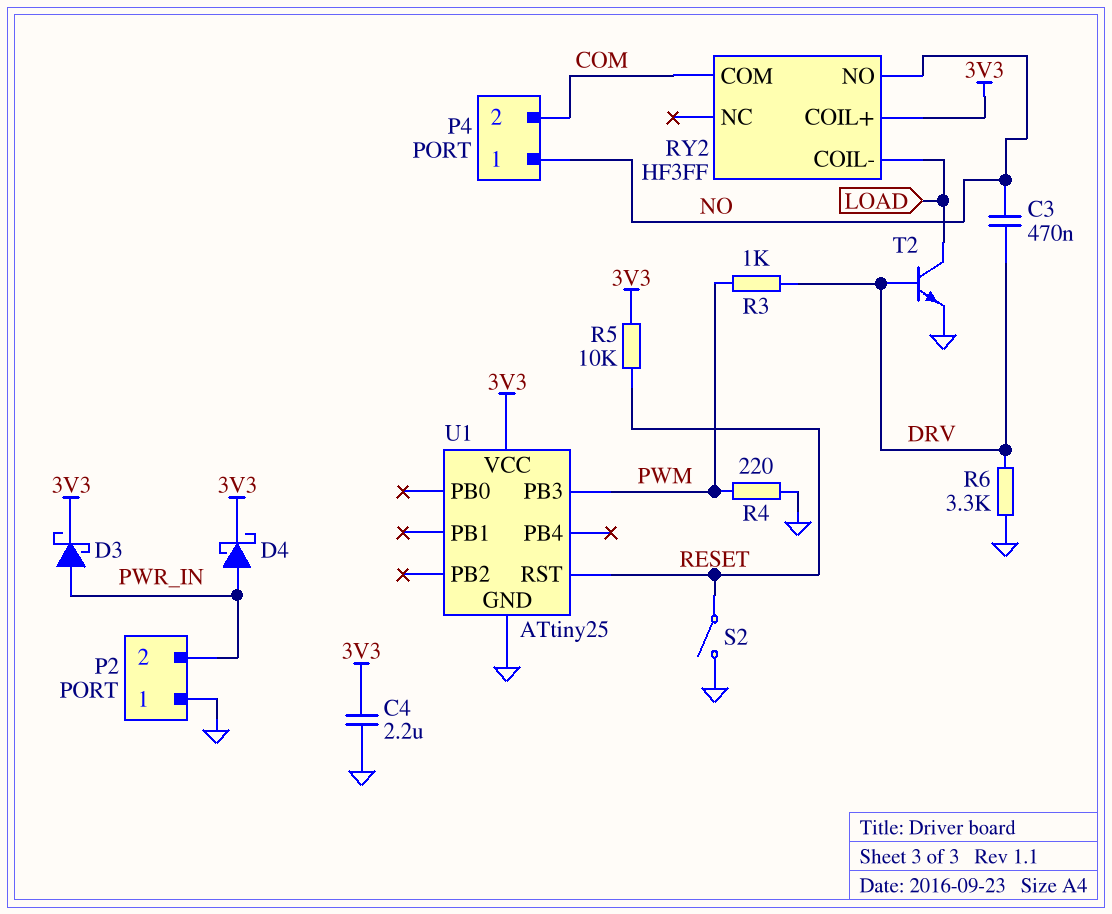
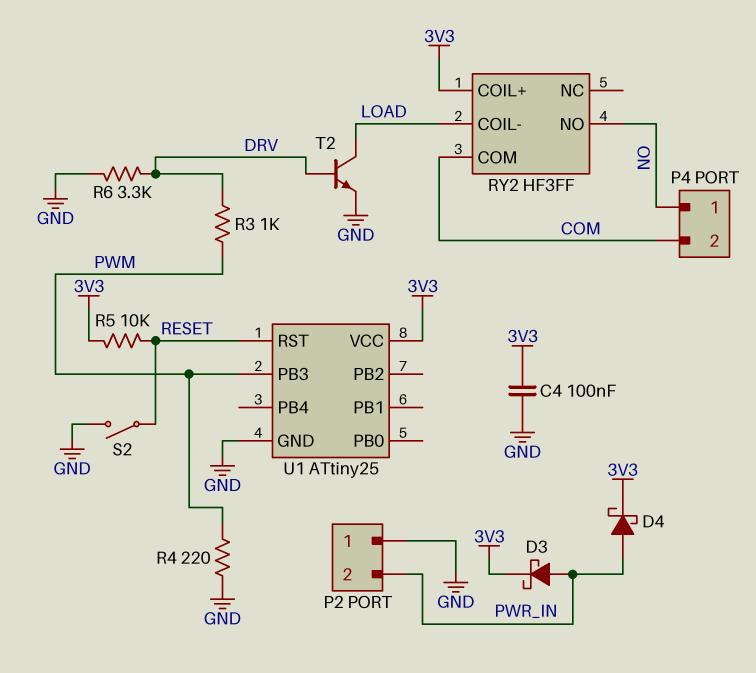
C3: 470nF (DRV, NO) -> none
C4: 2.2uF (3V3, GND) -> 100nF (3V3, GND)

